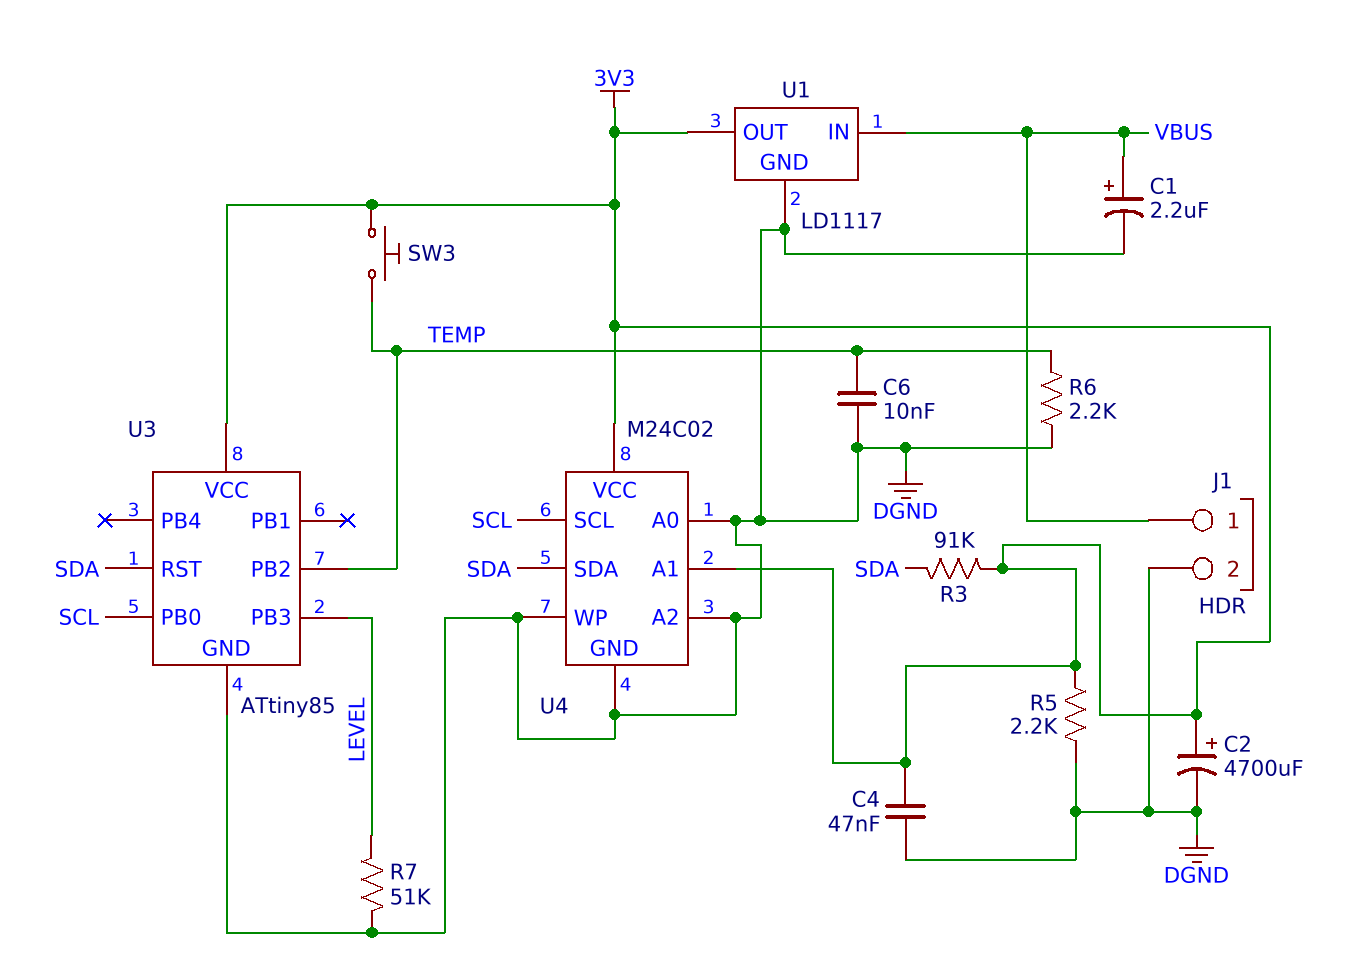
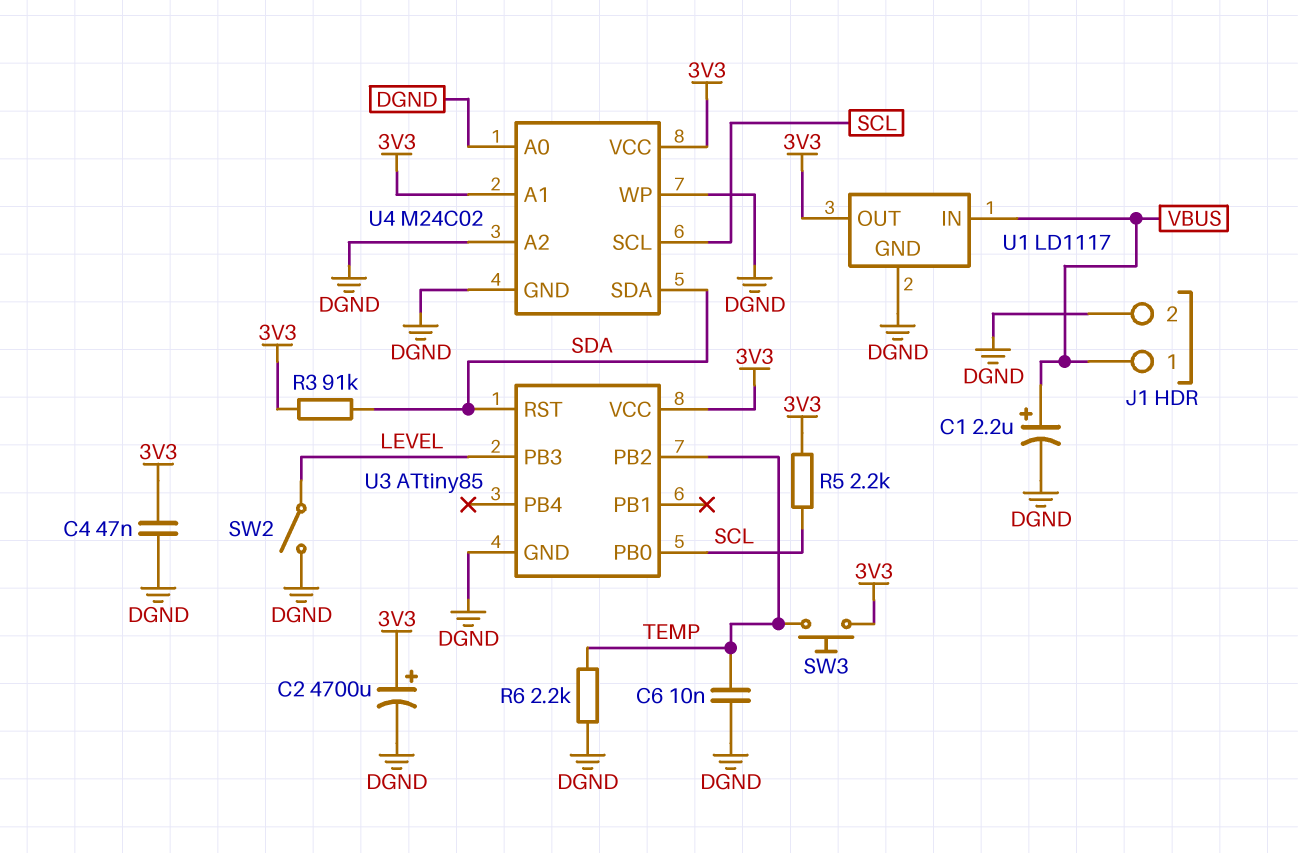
R5: 2.2k (3V3, DGND) -> 2.2k (3V3, SCL)
R7: 51k (DGND, LEVEL) -> none
SW2: none -> switch (DGND, LEVEL)

